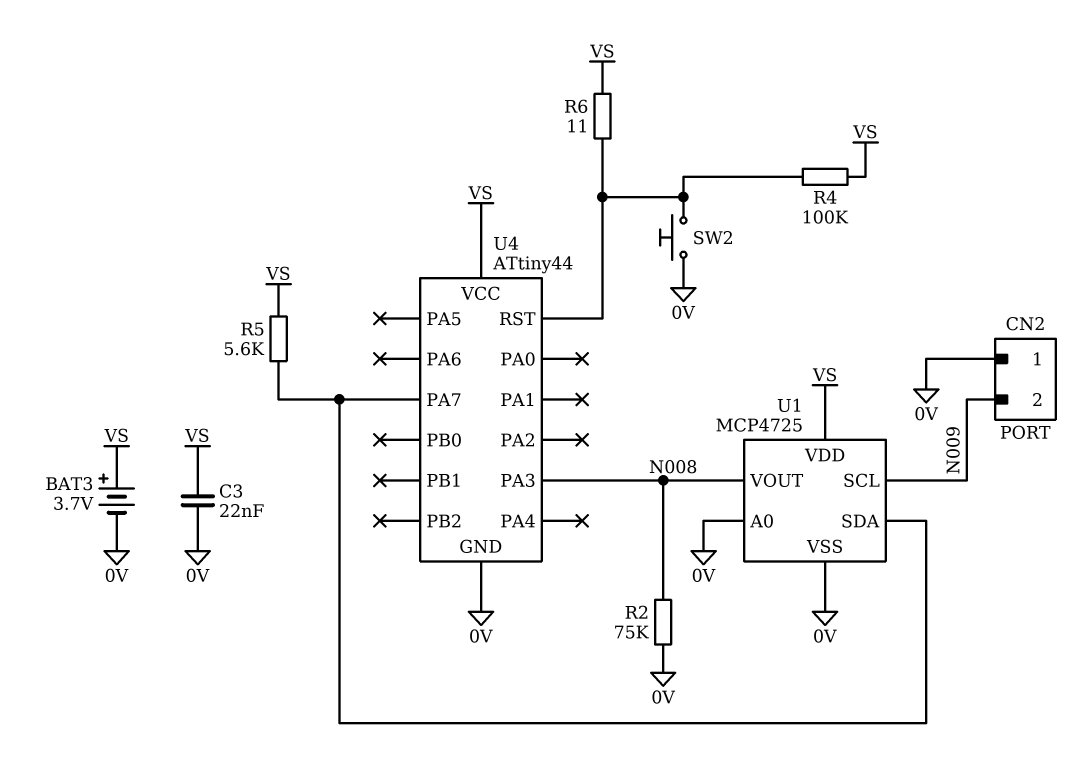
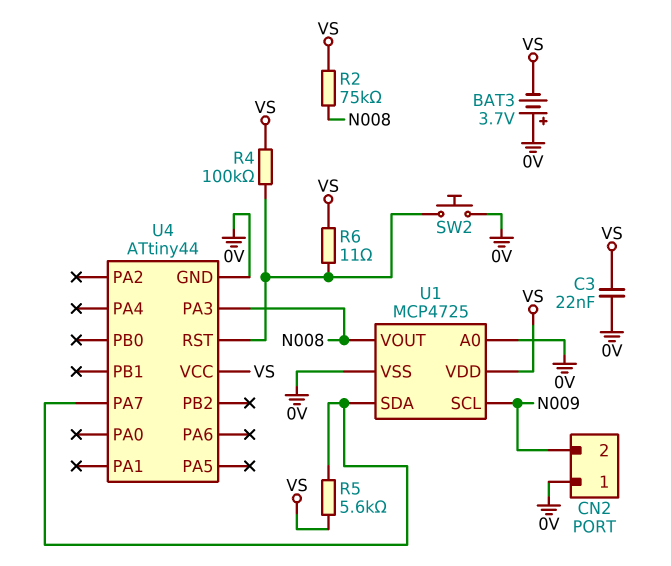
BAT3: 3.7V (plus VS, minus 0V) -> 3.7V (plus 0V, minus VS)
R2: 75k (0V, N008) -> 75k (N008, VS)

